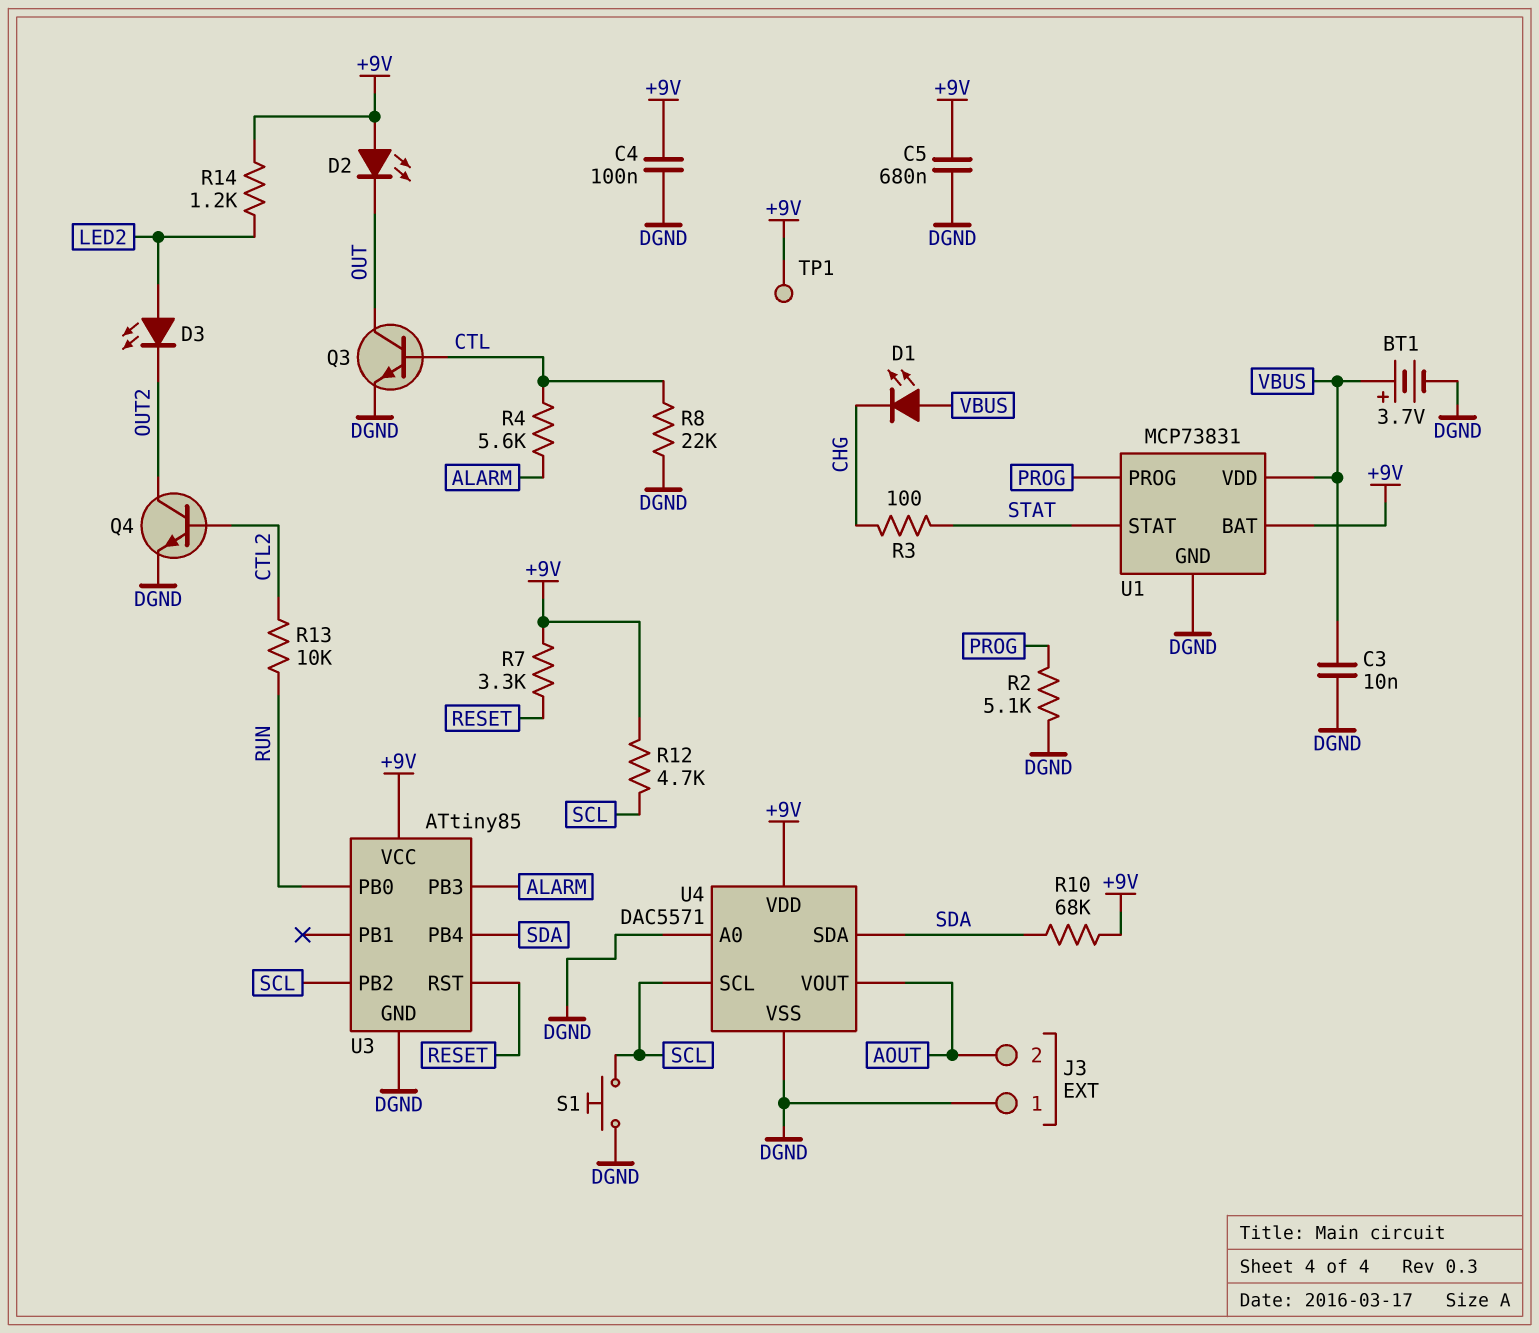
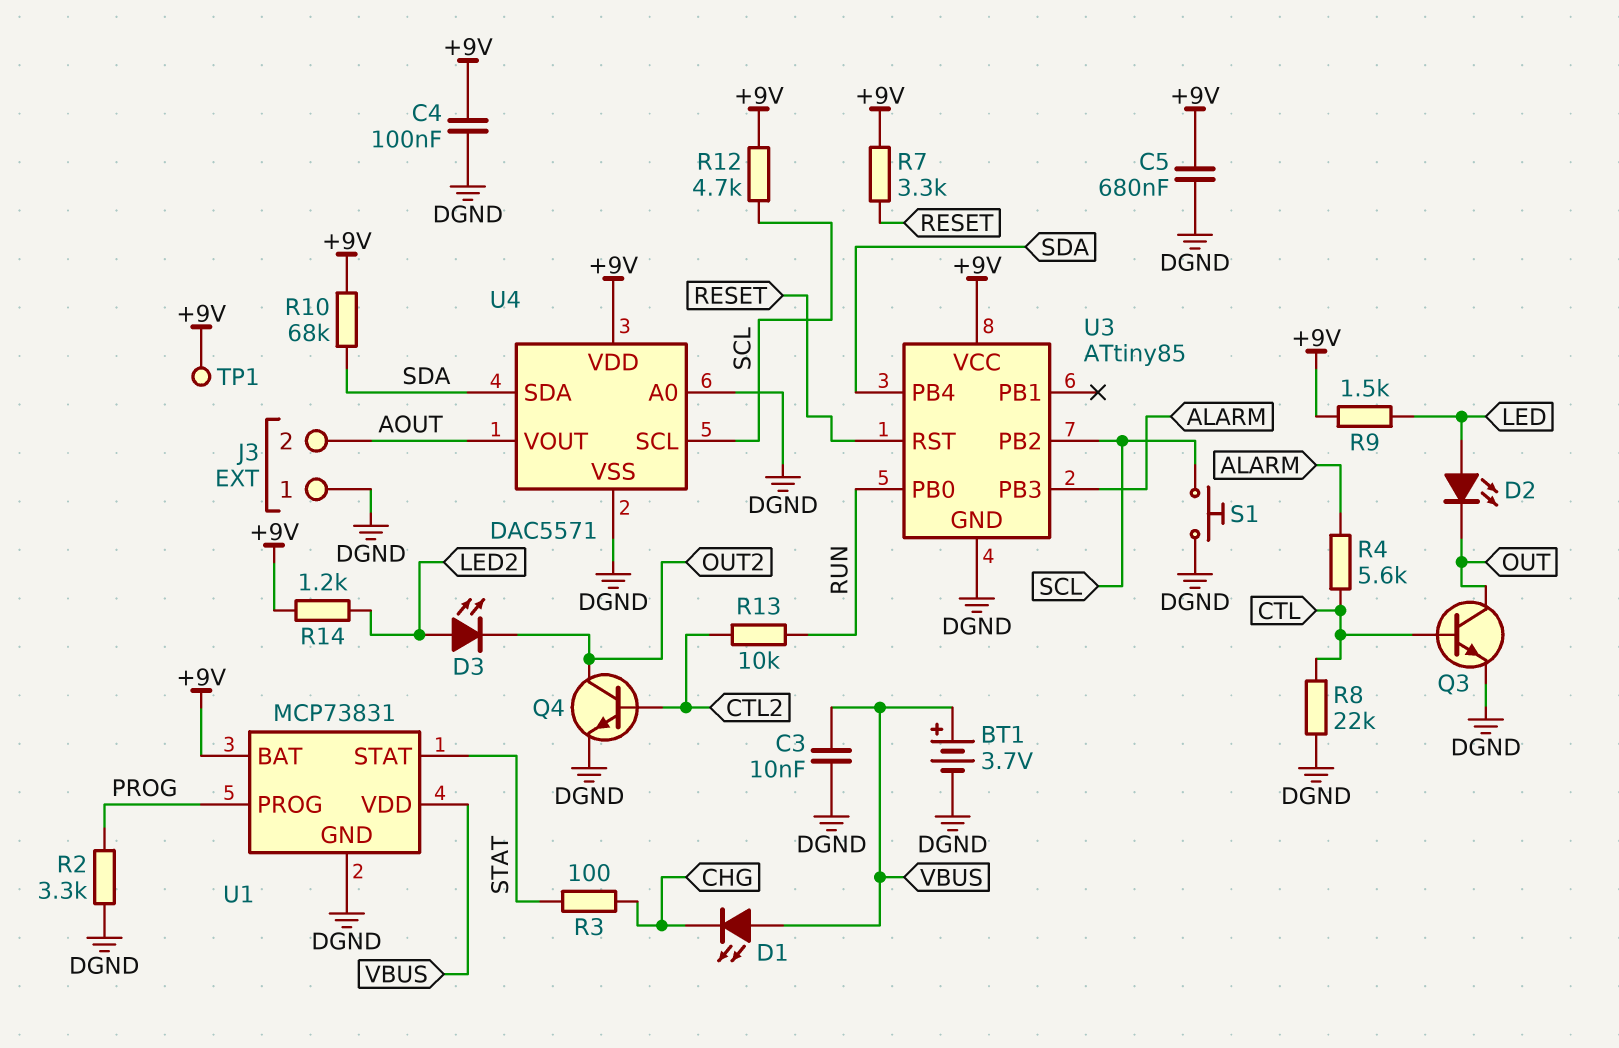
D2: LED (A +9V, K OUT) -> LED (A LED, K OUT)
R2: 5.1k (DGND, PROG) -> 3.3k (DGND, PROG)
R9: none -> 1.5k (+9V, LED)

